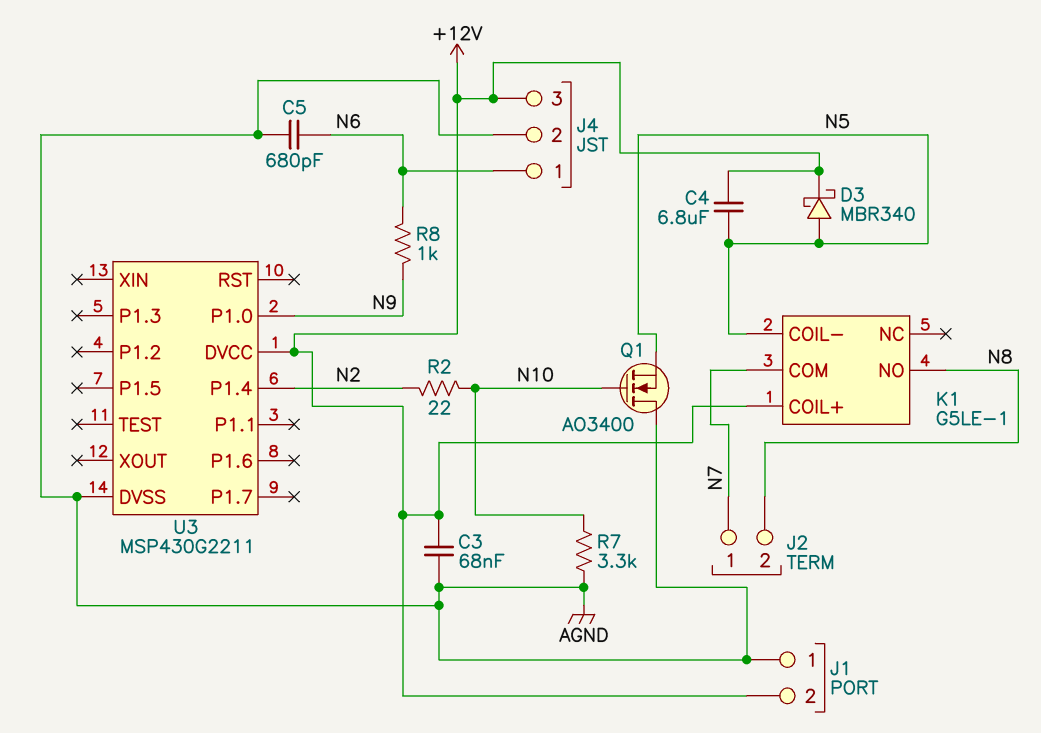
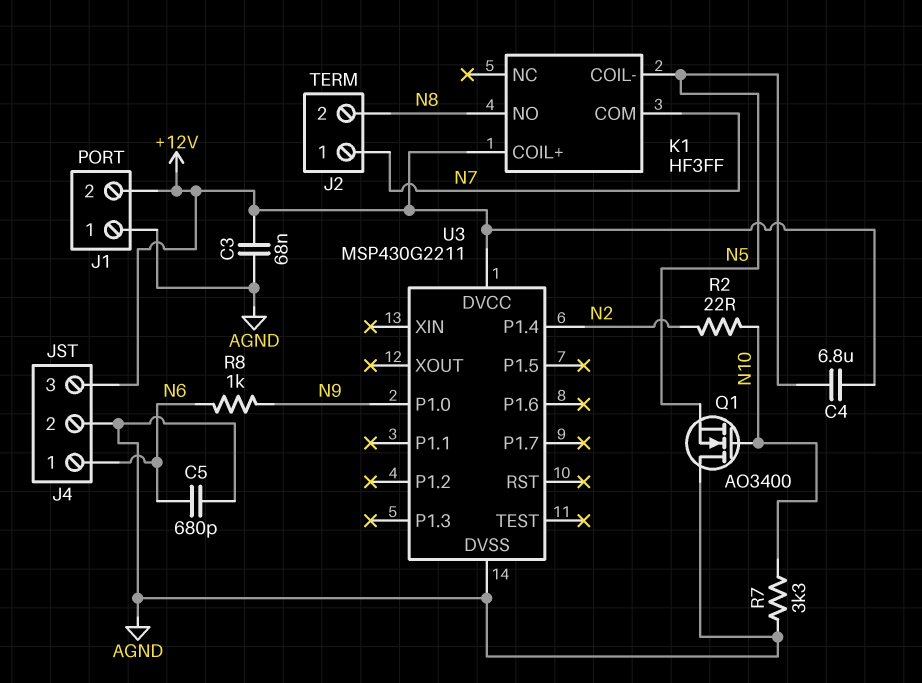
D3: schottky MBR340 (A N5, K +12V) -> none
K1: G5LE-1 -> HF3FF

